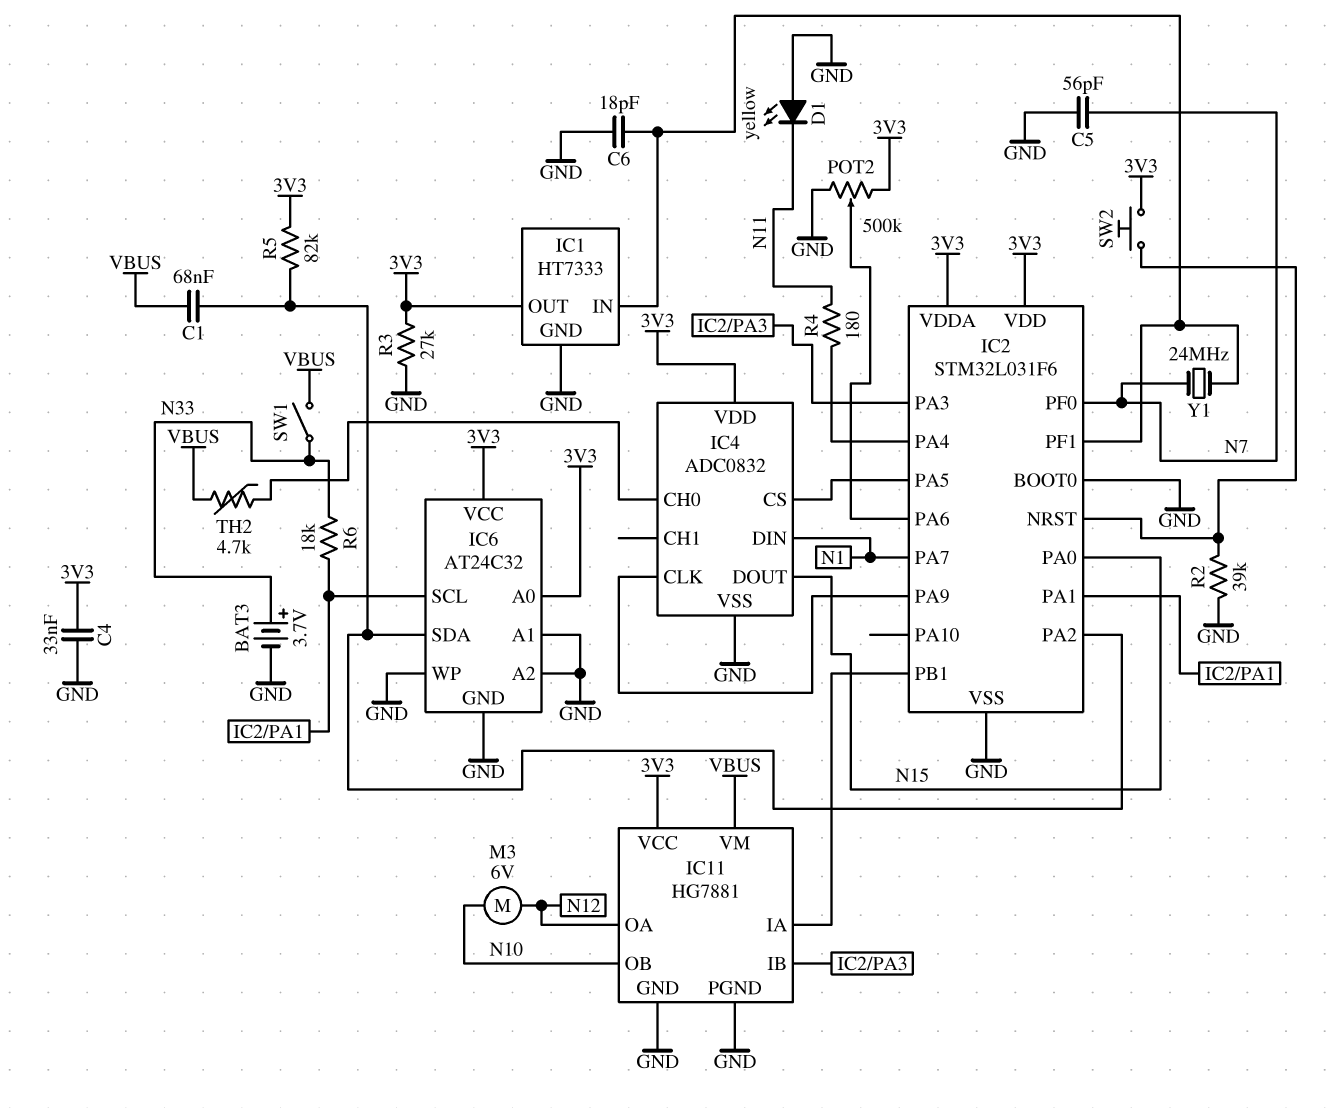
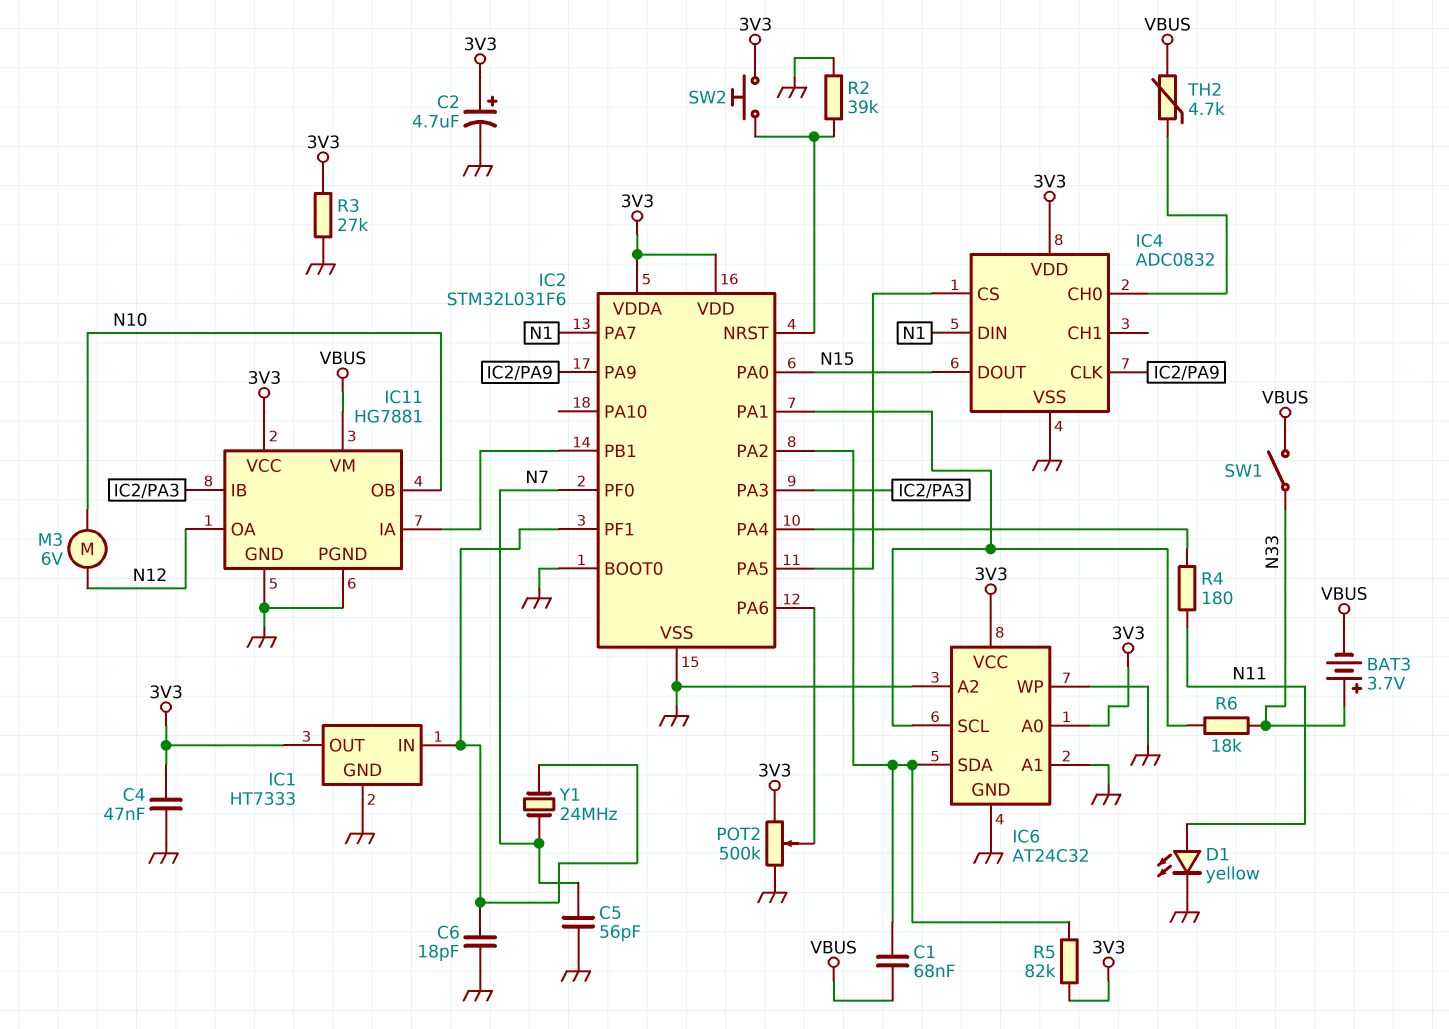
BAT3: 3.7V (plus N33, minus GND) -> 3.7V (plus N33, minus VBUS)
C2: none -> 4.7uF (plus 3V3, minus GND)
C4: 33nF (3V3, GND) -> 47nF (3V3, GND)
D1: LED yellow (A GND, K N11) -> LED yellow (A N11, K GND)

